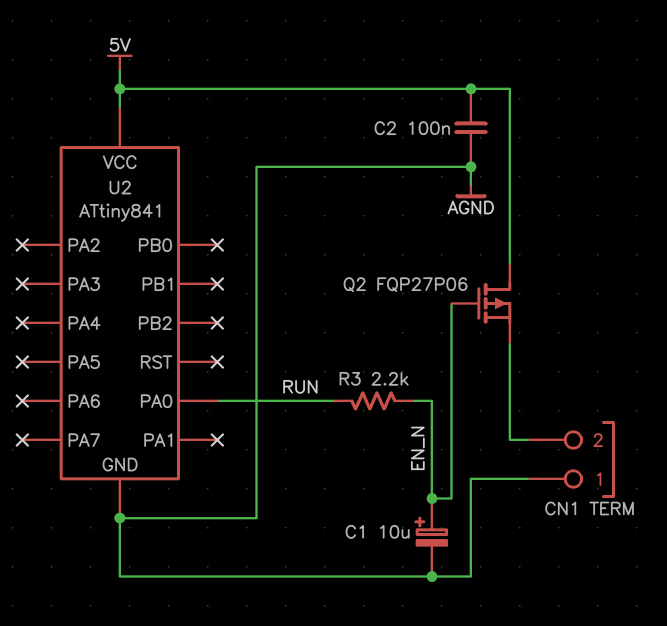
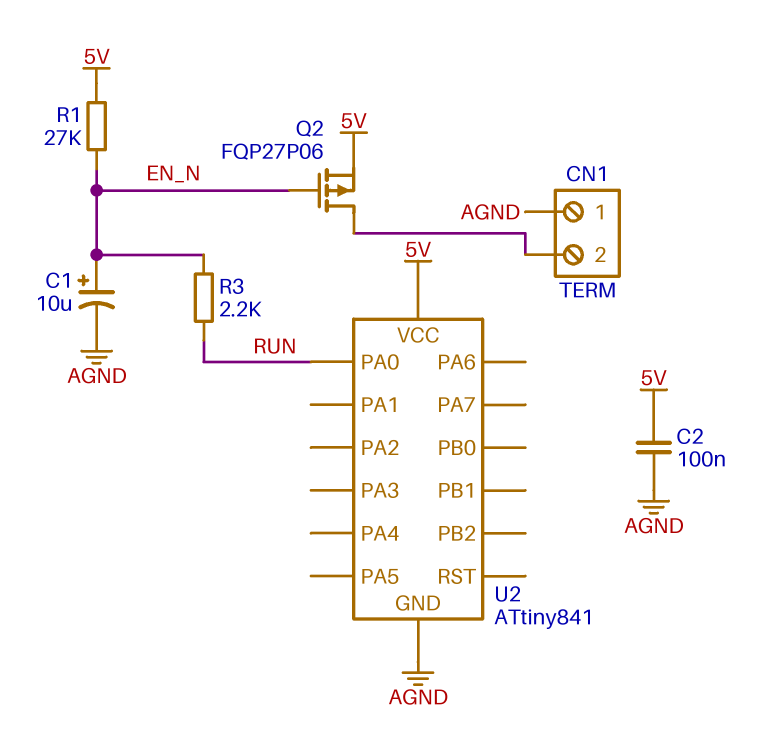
Q2: PMOS FQP27P06 (G EN_N, D 5V, S CN1/2) -> PMOS FQP27P06 (G EN_N, D CN1/2, S 5V)
R1: none -> 27k (5V, EN_N)

